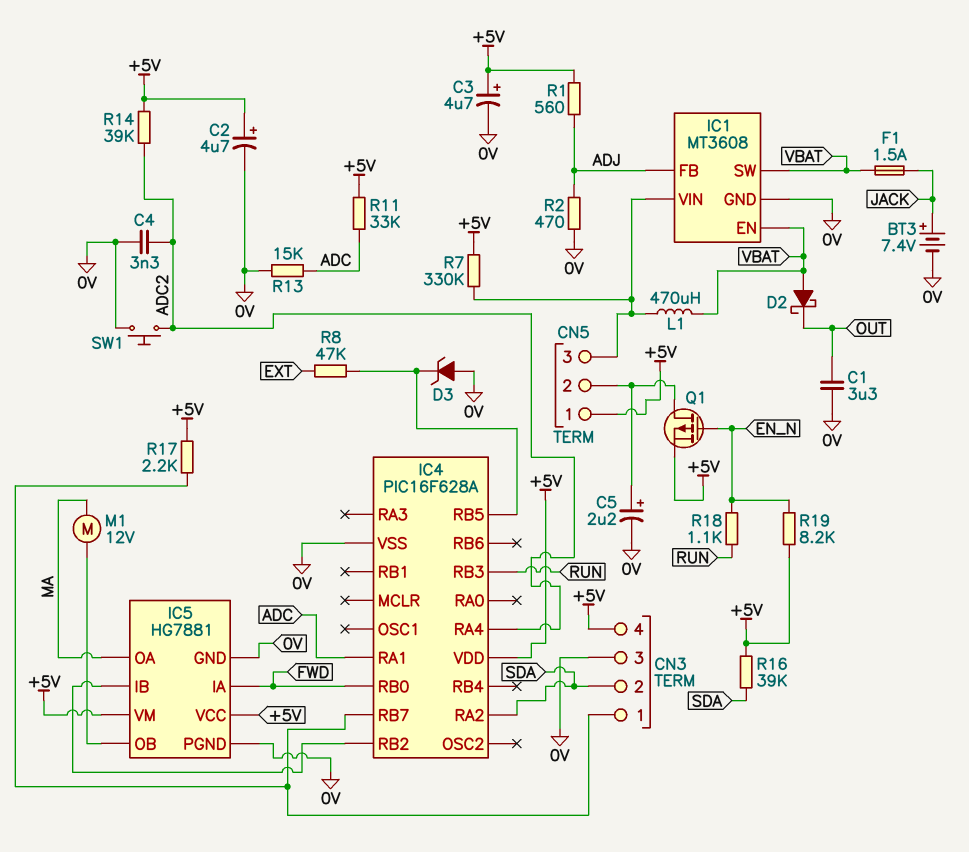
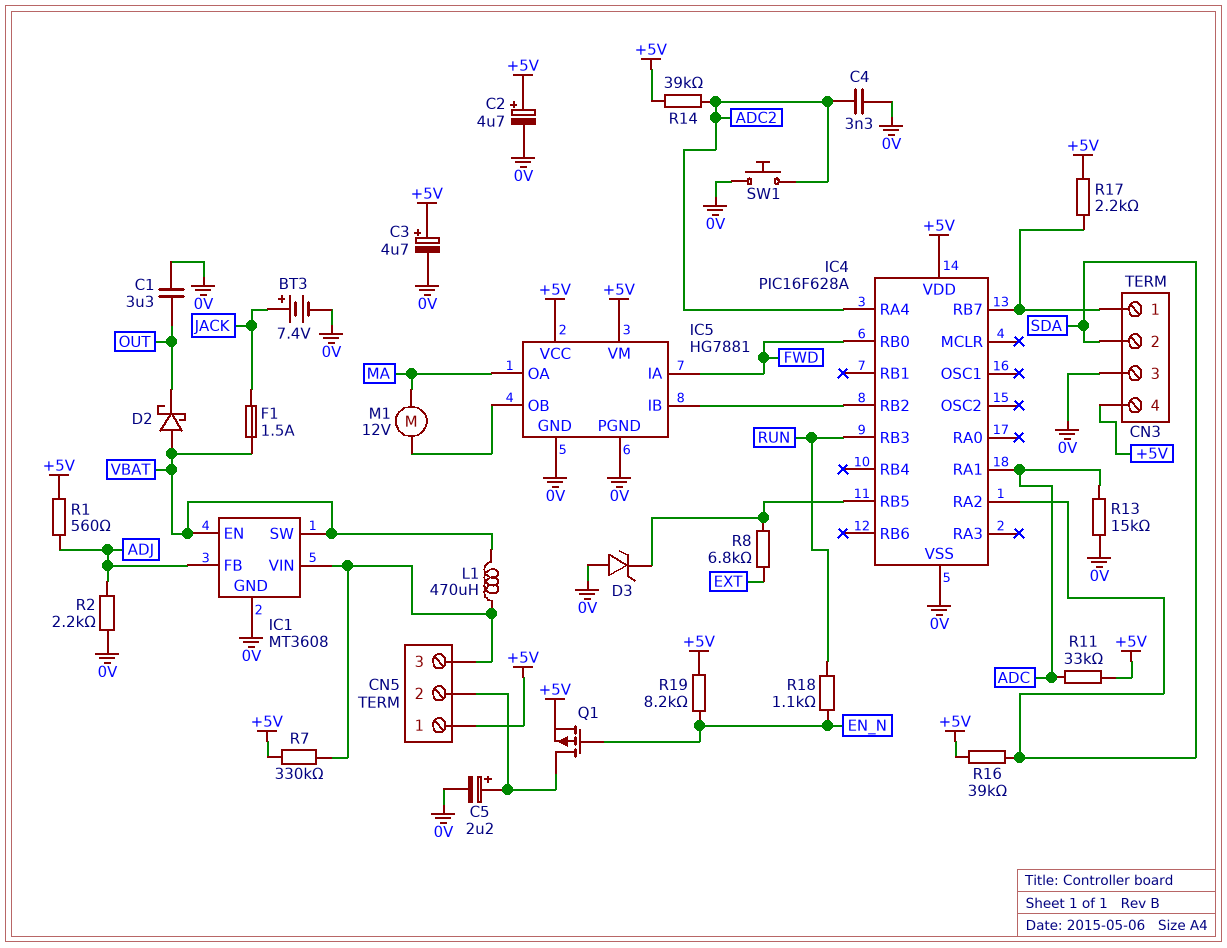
R2: 470 (0V, ADJ) -> 2.2k (0V, ADJ)
R8: 47k (EXT, IC4/RB5) -> 6.8k (EXT, IC4/RB5)

